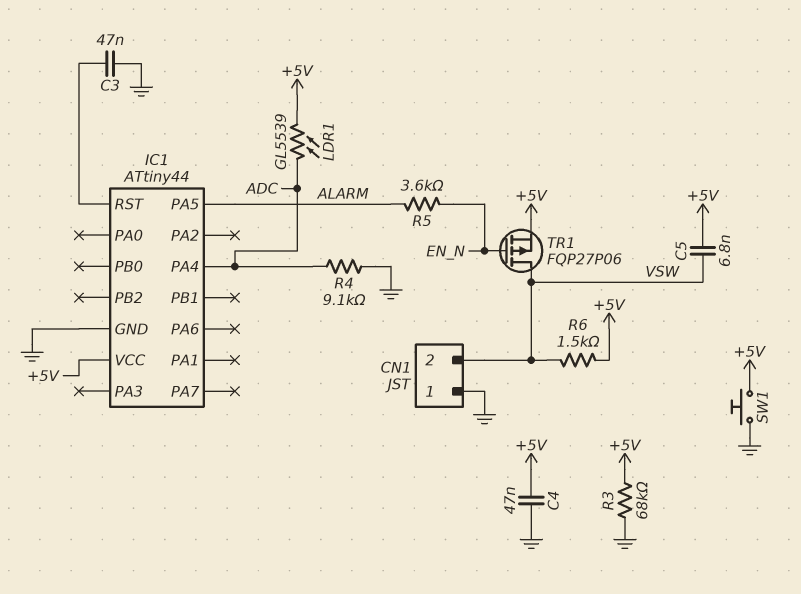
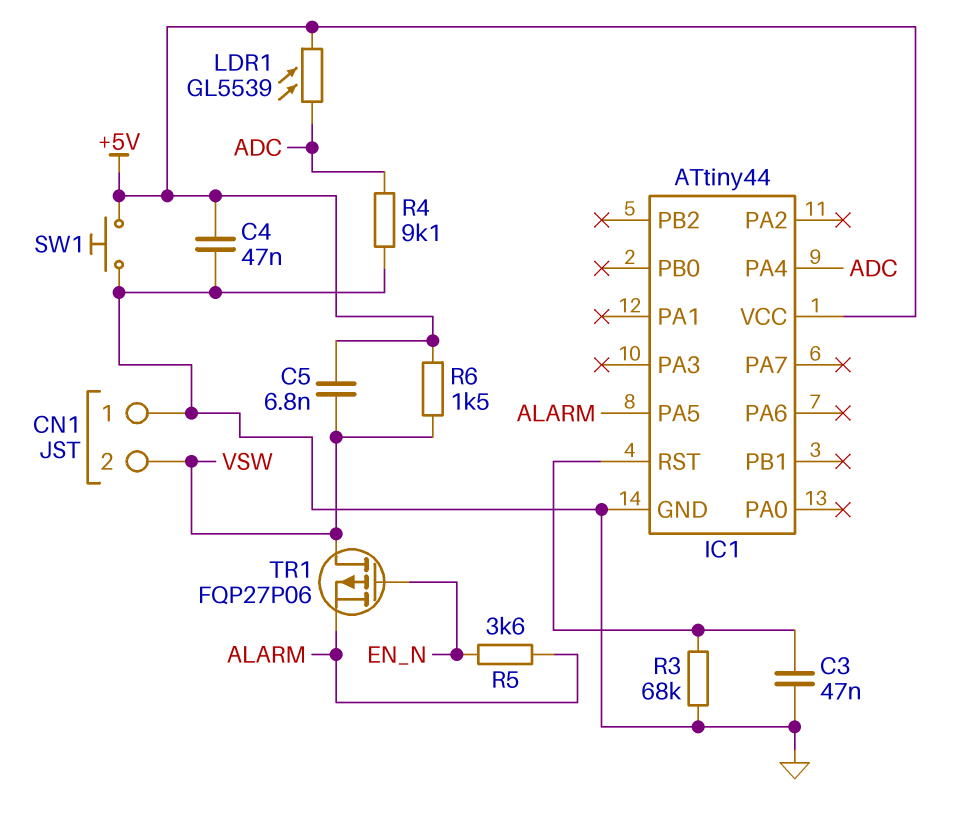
R3: 68k (+5V, GND) -> 68k (GND, IC1/RST)
TR1: PMOS FQP27P06 (G EN_N, D VSW, S +5V) -> PMOS FQP27P06 (G EN_N, D VSW, S ALARM)

